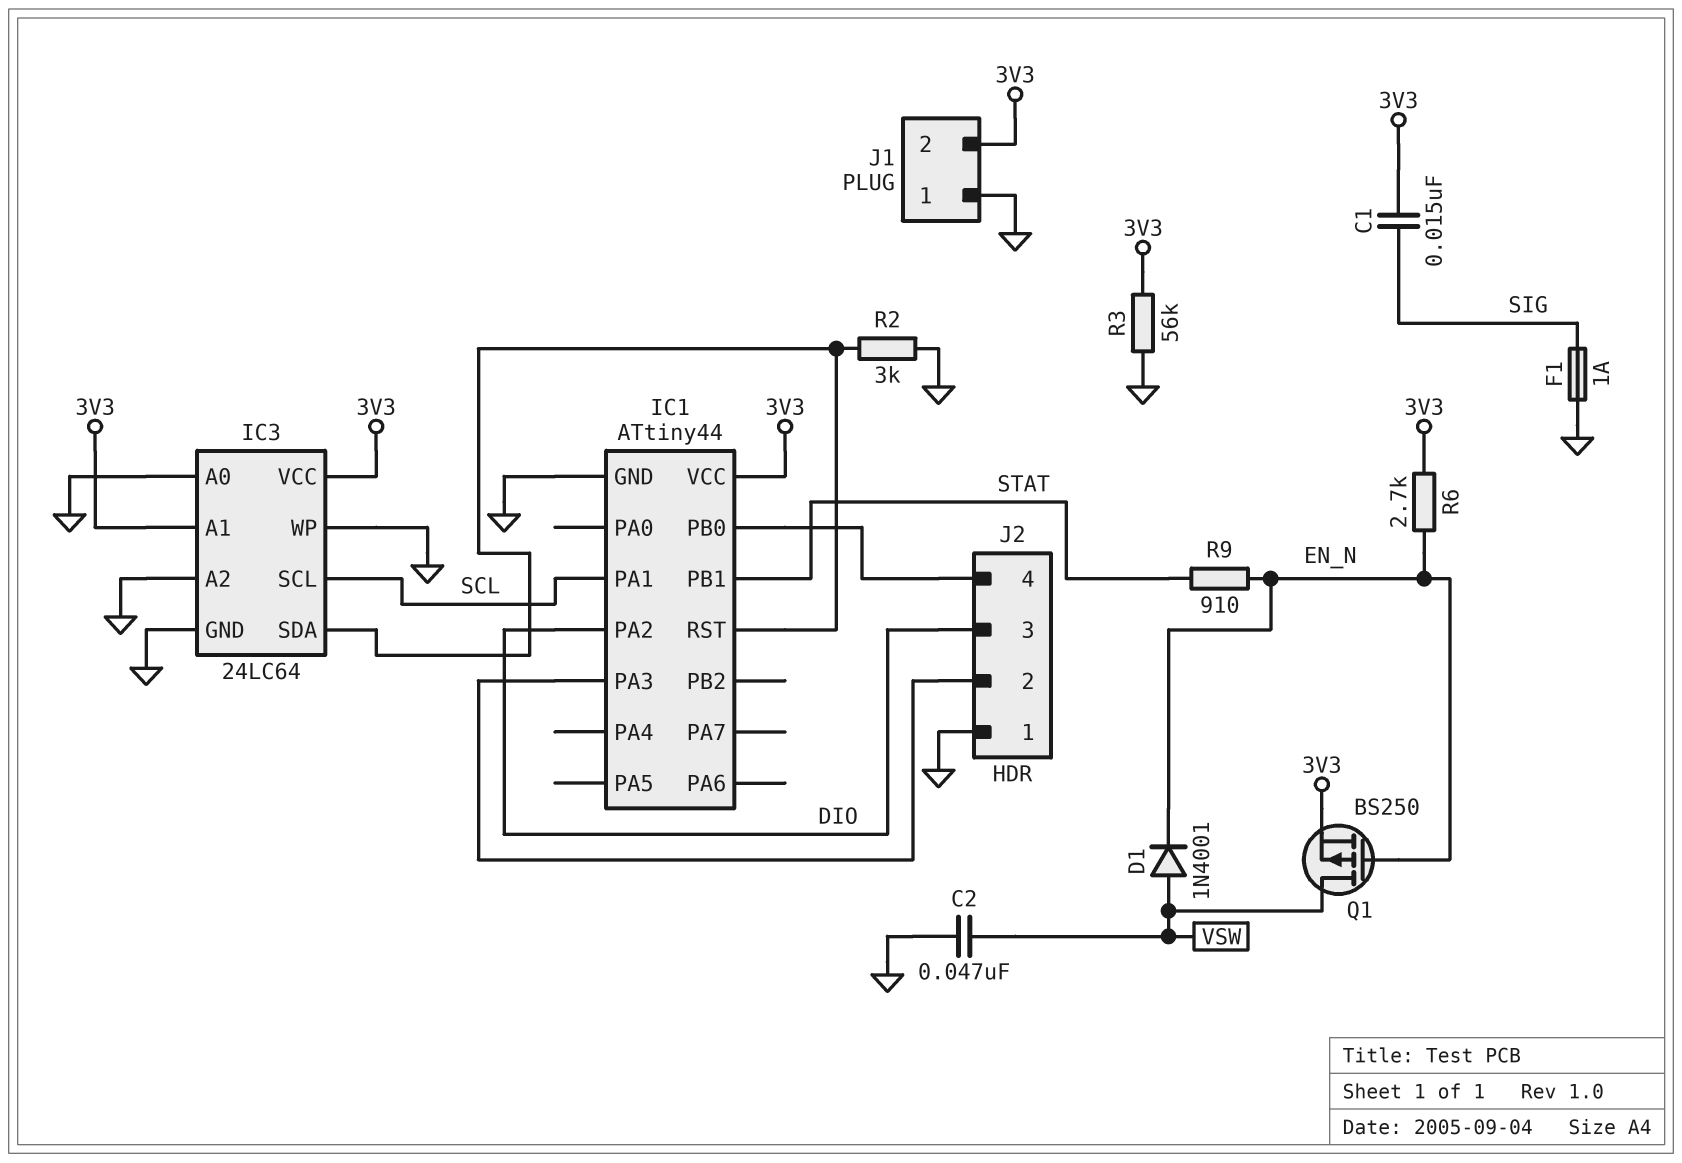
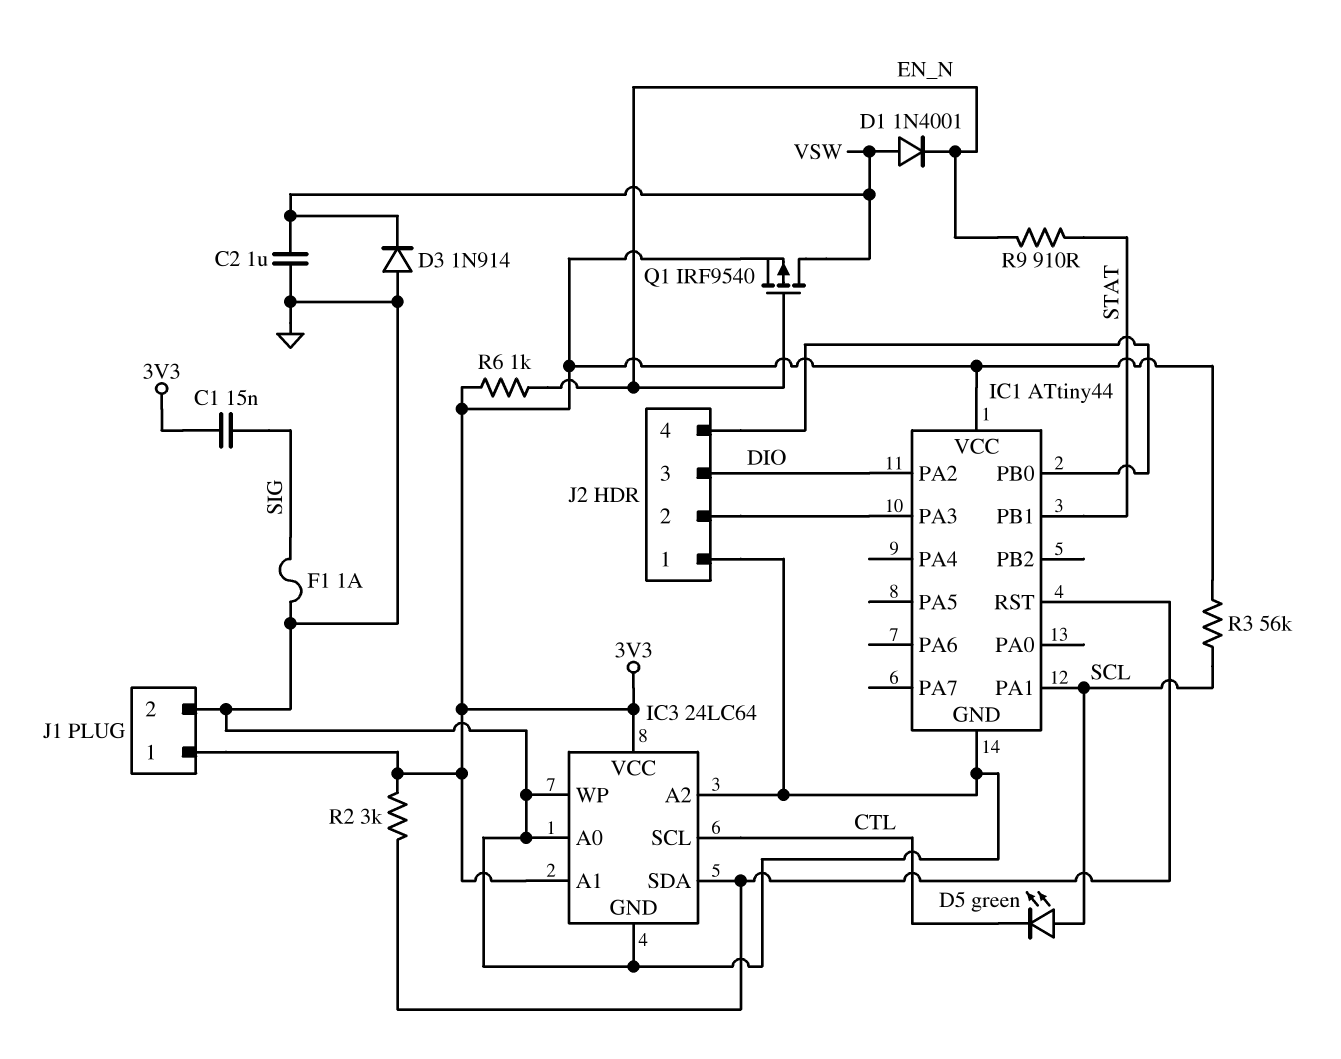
C2: 47nF (GND, VSW) -> 1uF (GND, VSW)
D3: none -> diode 1N914 (A GND, K VSW)
D5: none -> LED green (A SCL, K CTL)
IC3 pin SCL: SCL -> CTL
J1 pin 1: GND -> 3V3
J1 pin 2: 3V3 -> GND
Q1: PMOS BS250 (G EN_N, D VSW, S 3V3) -> PMOS IRF9540 (G EN_N, D VSW, S 3V3)
R2: 3k (GND, IC1/RST) -> 3k (3V3, IC1/RST)
R3: 56k (3V3, GND) -> 56k (3V3, SCL)
R6: 2.7k (3V3, EN_N) -> 1k (3V3, EN_N)

